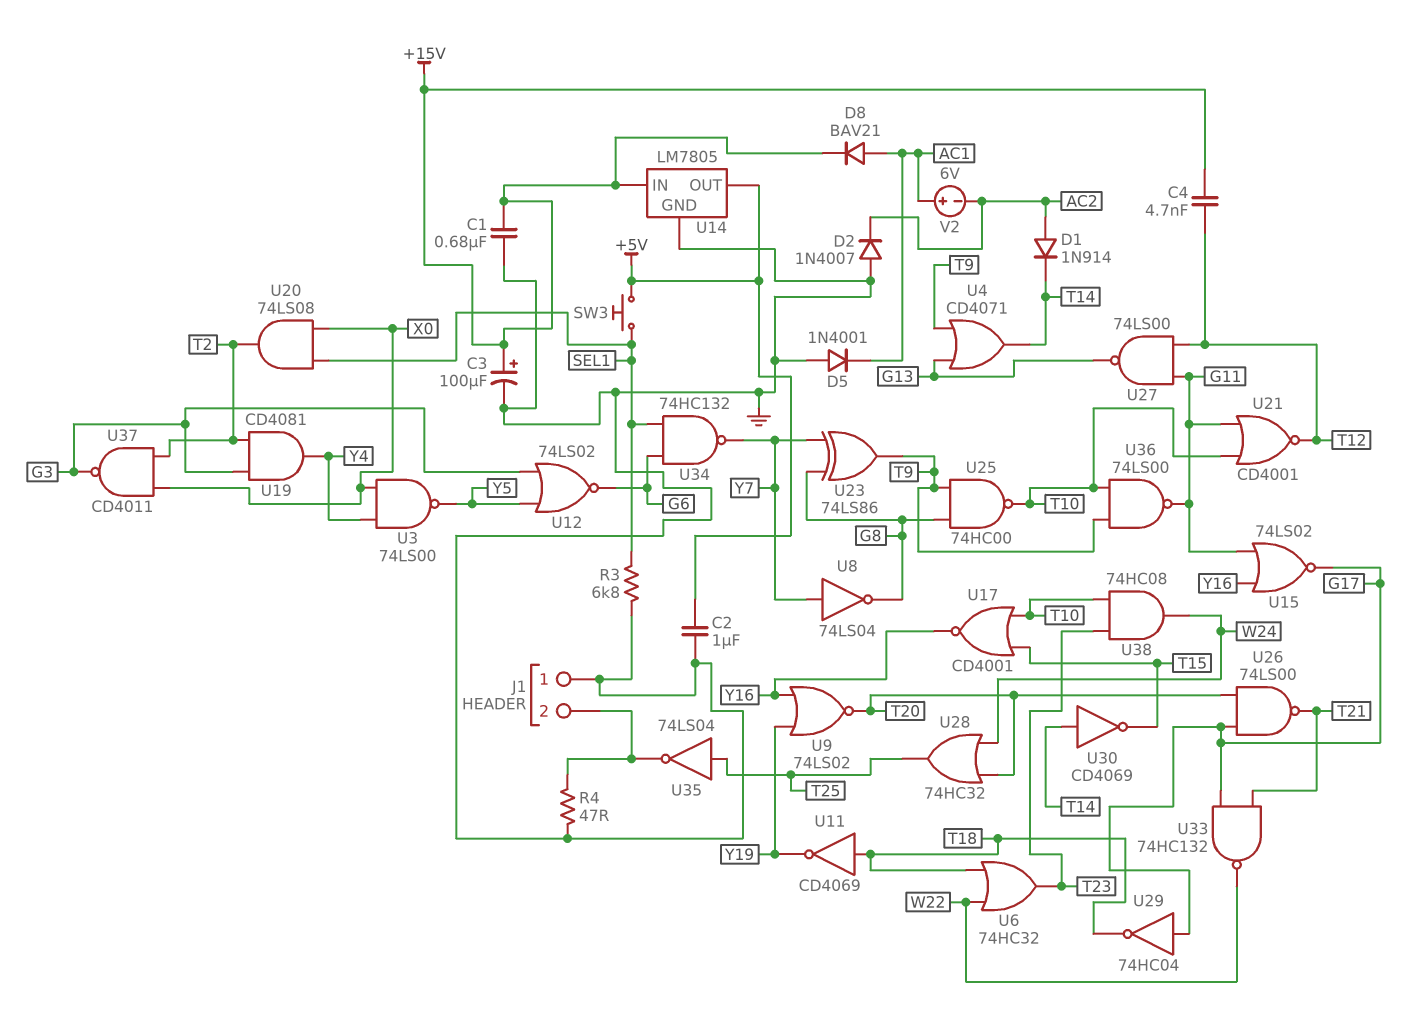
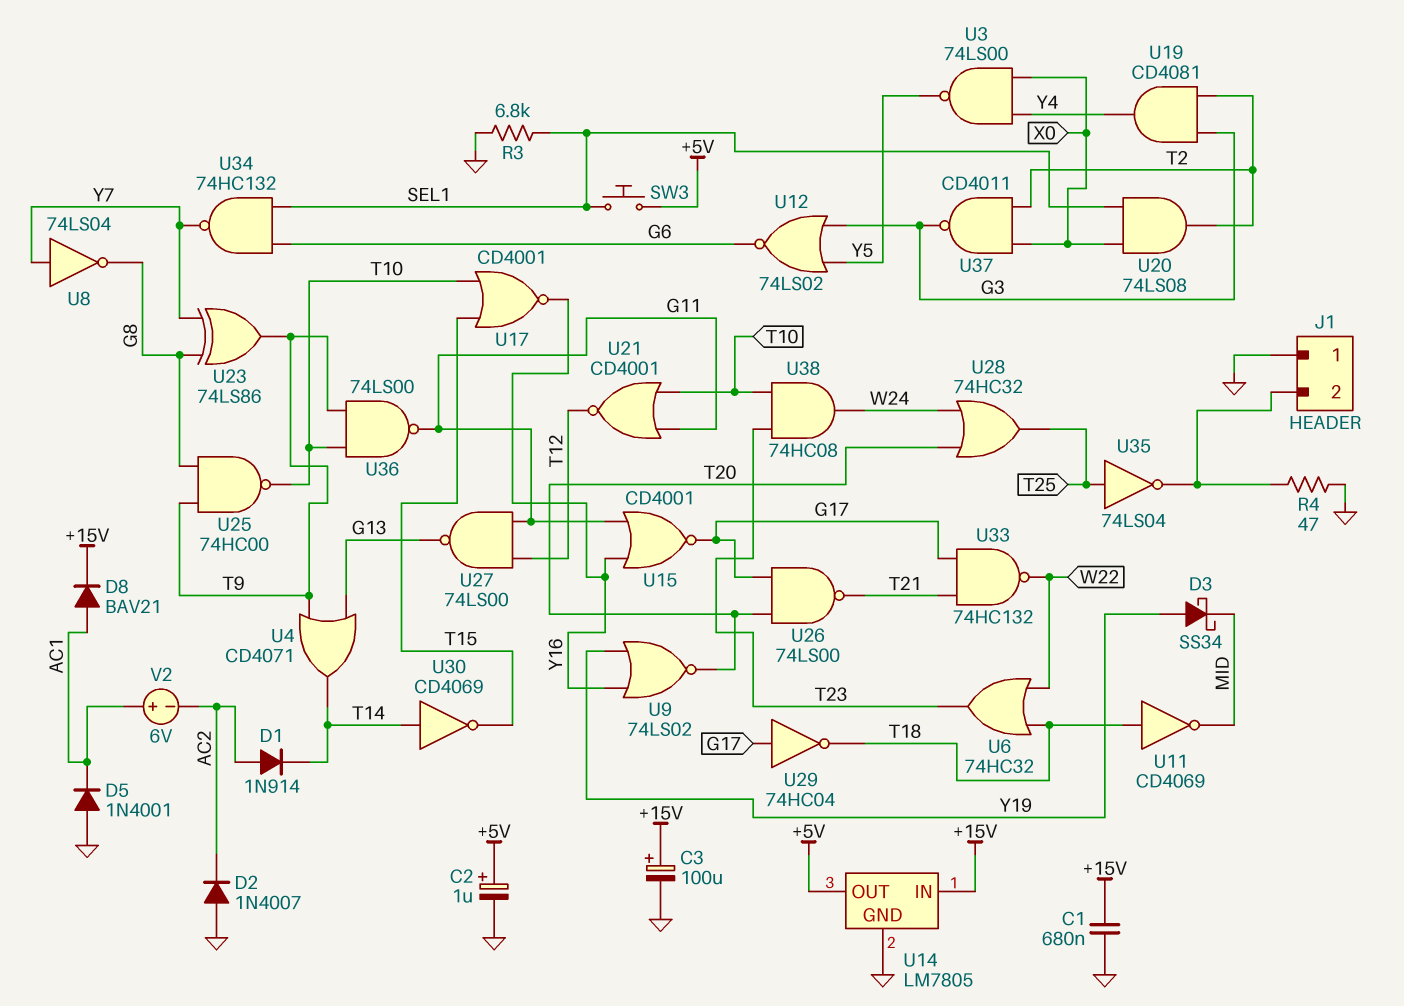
C2: 1uF (+5V, GND) -> 1uF (plus +5V, minus GND)
C4: 4.7nF (+15V, T12) -> none
D3: none -> schottky SS34 (A Y19, K MID)
U11: NOT CD4069 (in T18, out Y19) -> NOT CD4069 (in T18, out MID)
U15: NOR 74LS02 (in G11, in Y16, out G17) -> NOR CD4001 (in G11, in Y16, out G17)

